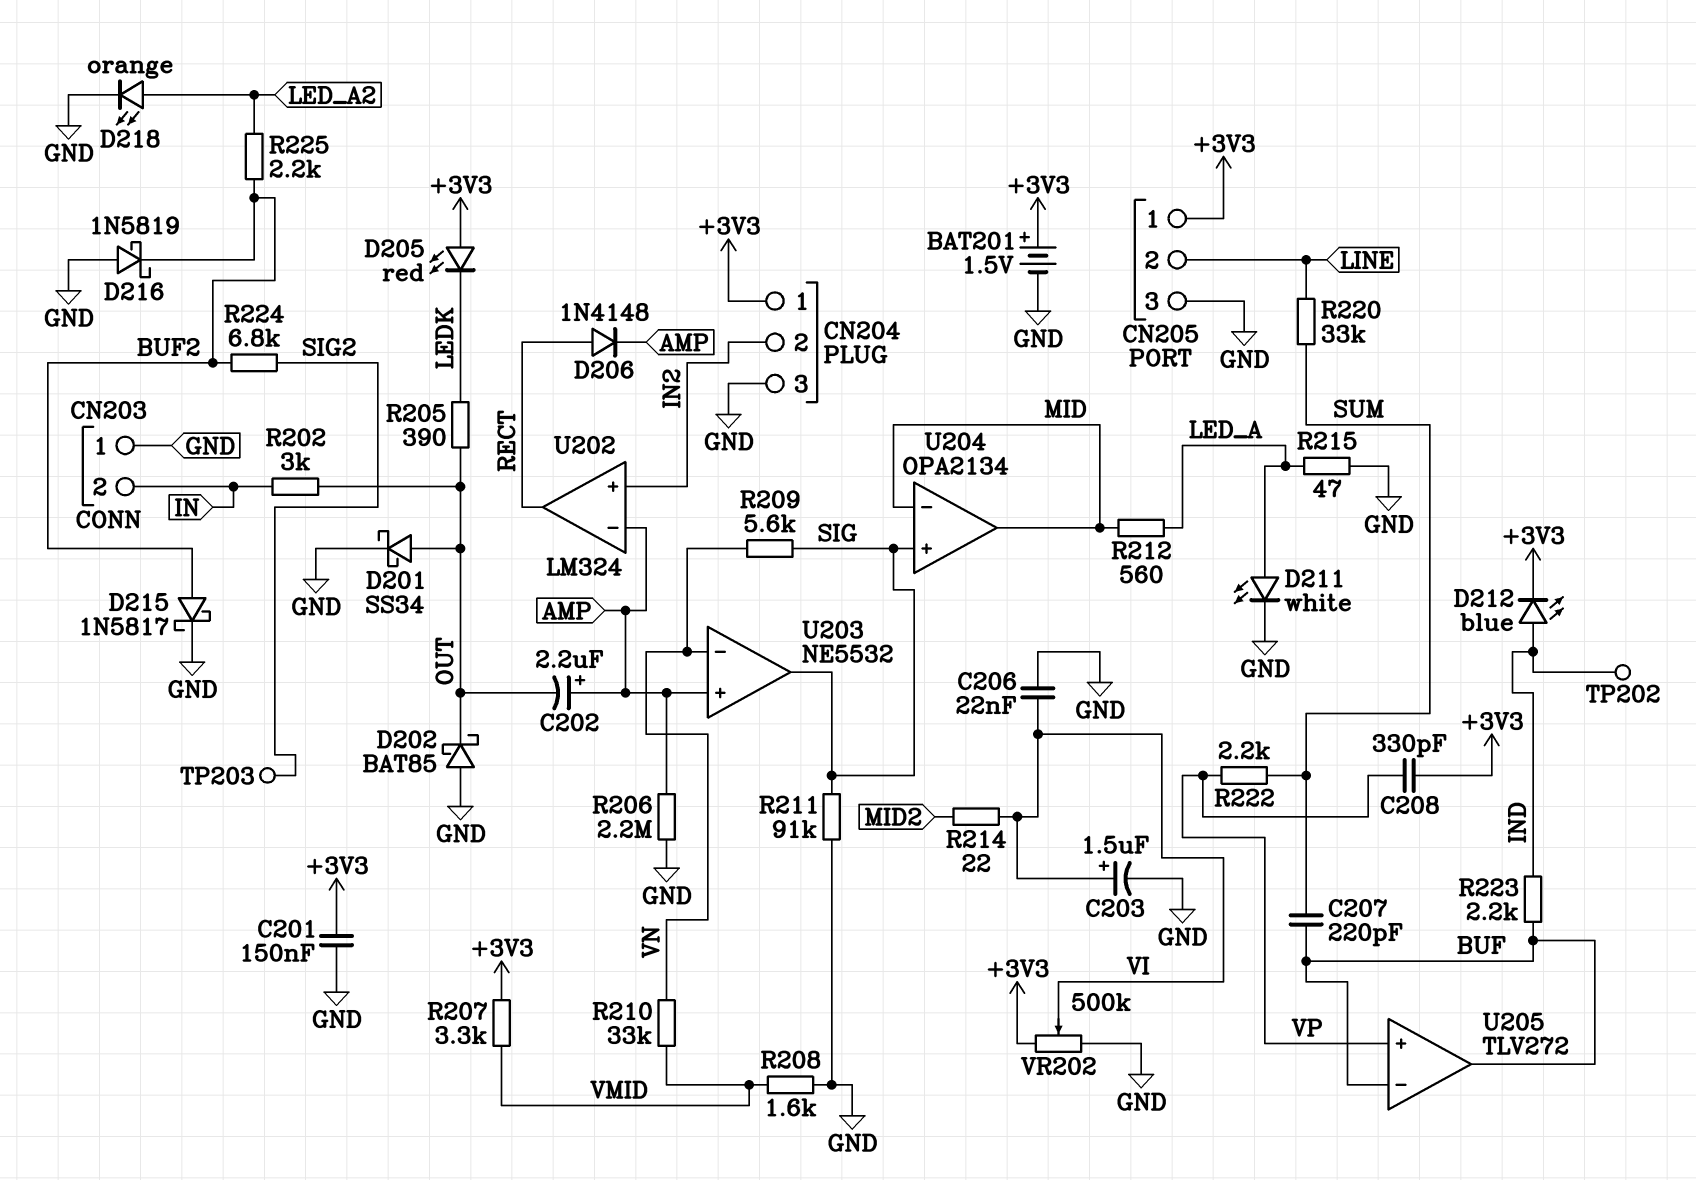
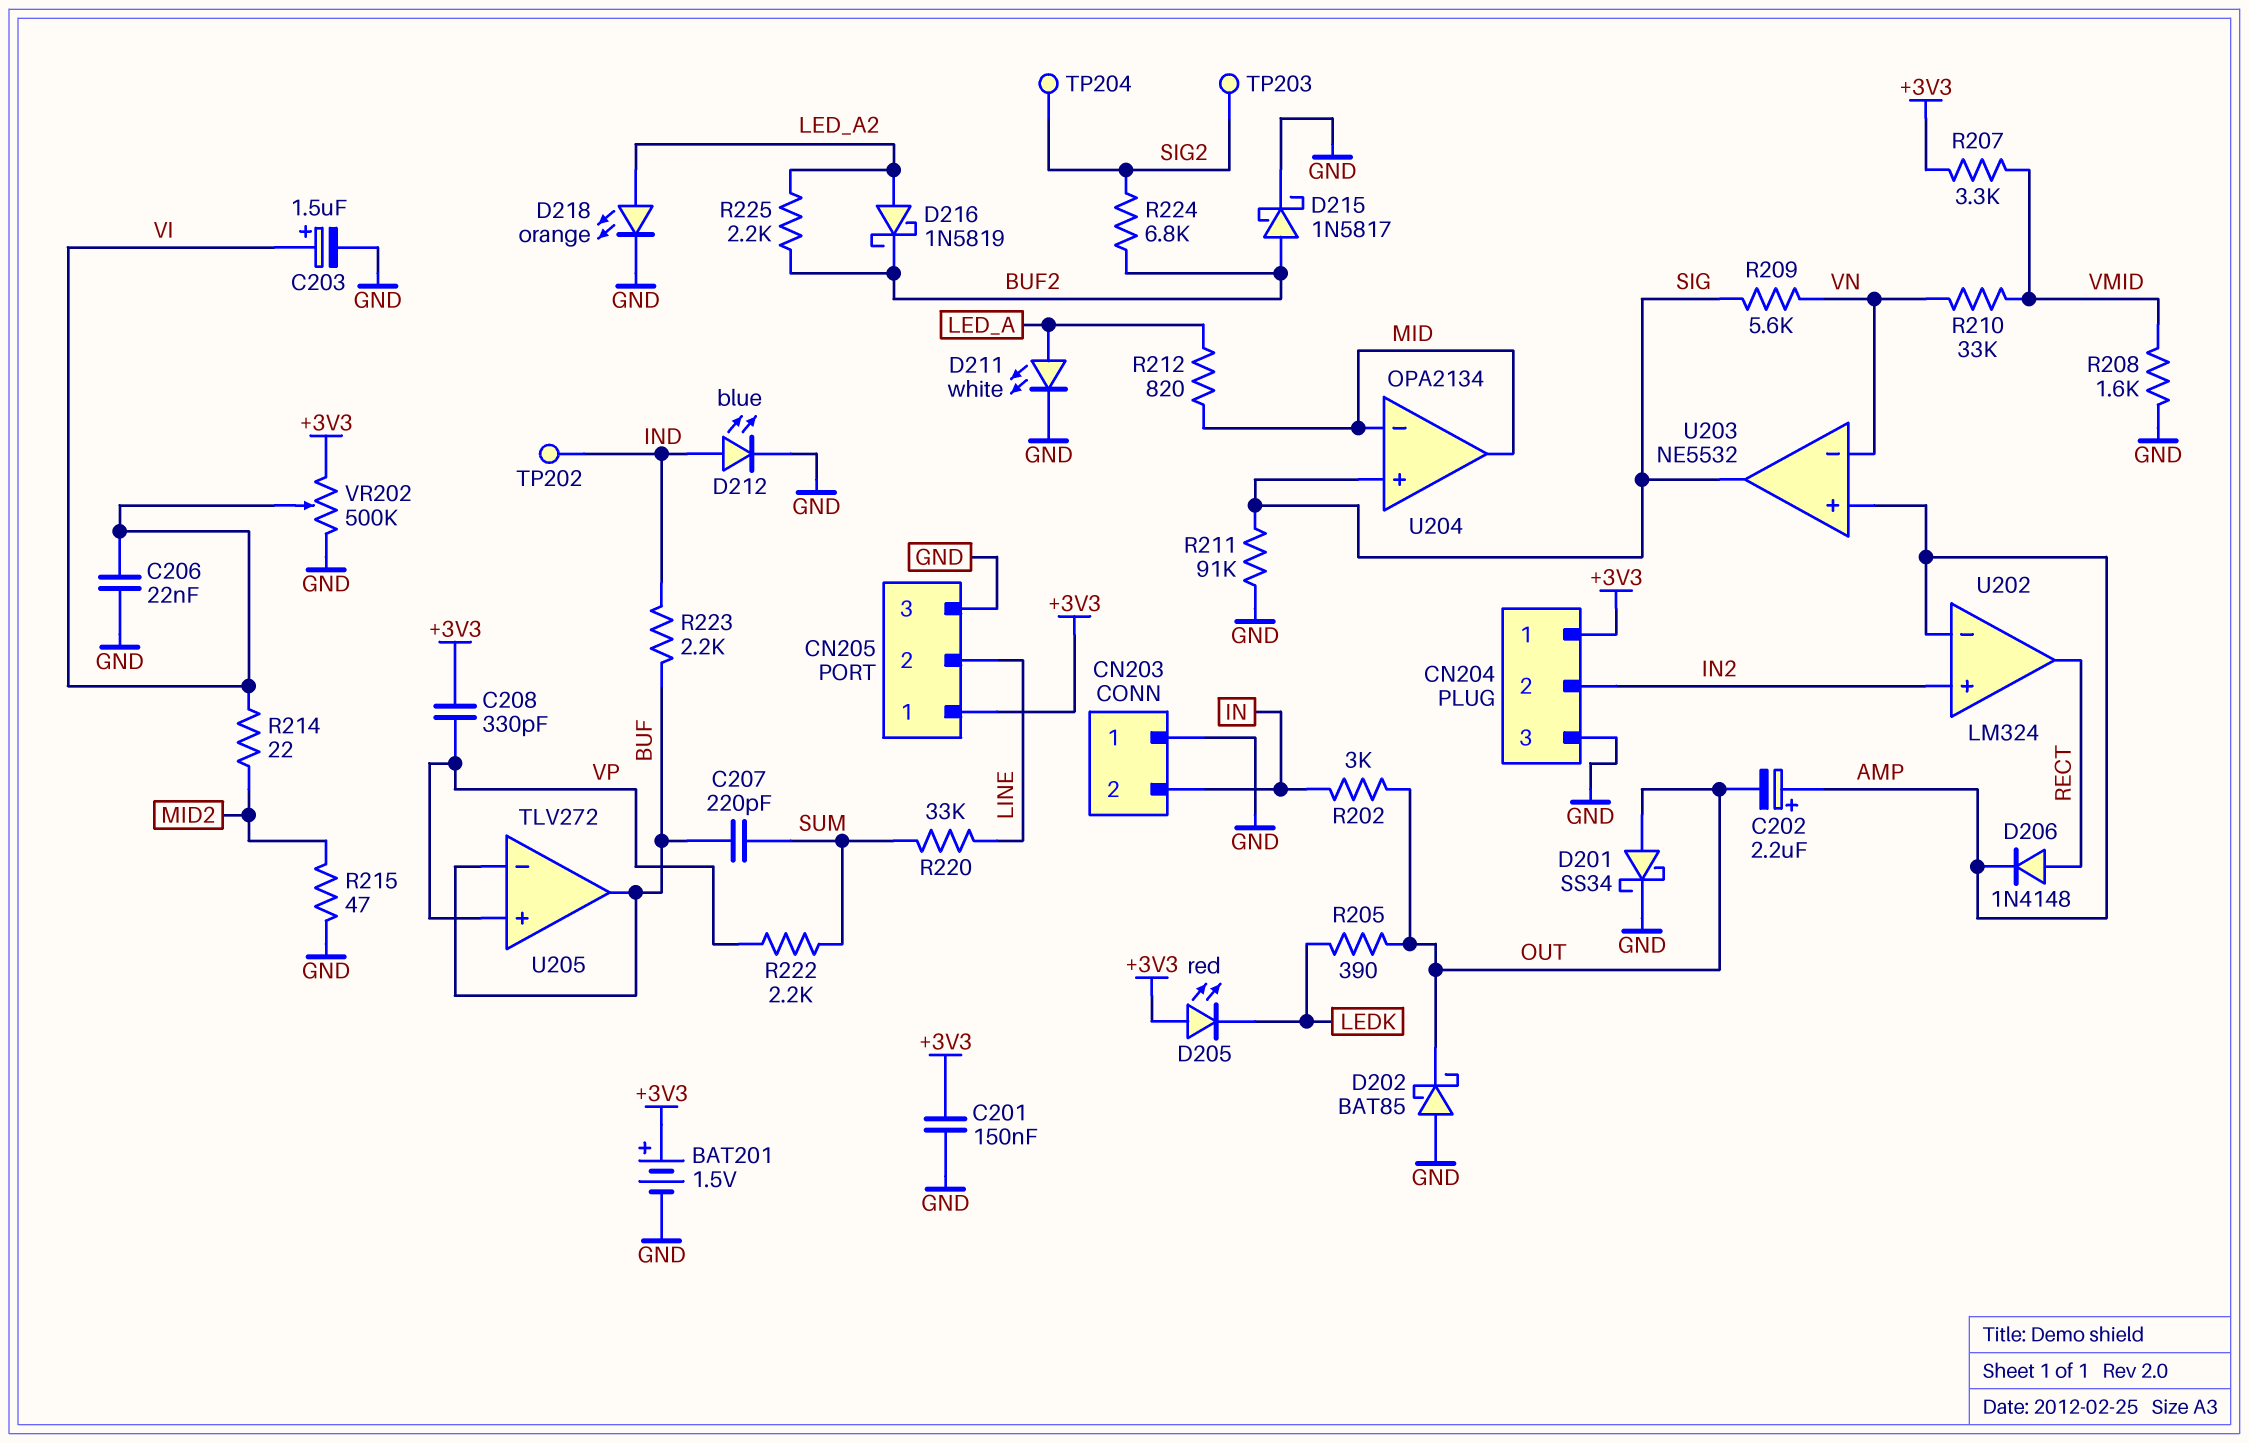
D212: LED blue (A IND, K +3V3) -> LED blue (A IND, K GND)
D216: schottky 1N5819 (A GND, K BUF2) -> schottky 1N5819 (A LED_A2, K BUF2)
R206: 2.2M (AMP, GND) -> none
R212: 560 (LED_A, MID) -> 820 (LED_A, MID)
R215: 47 (GND, LED_A) -> 47 (GND, MID2)
TP204: none -> test point (SIG2)

